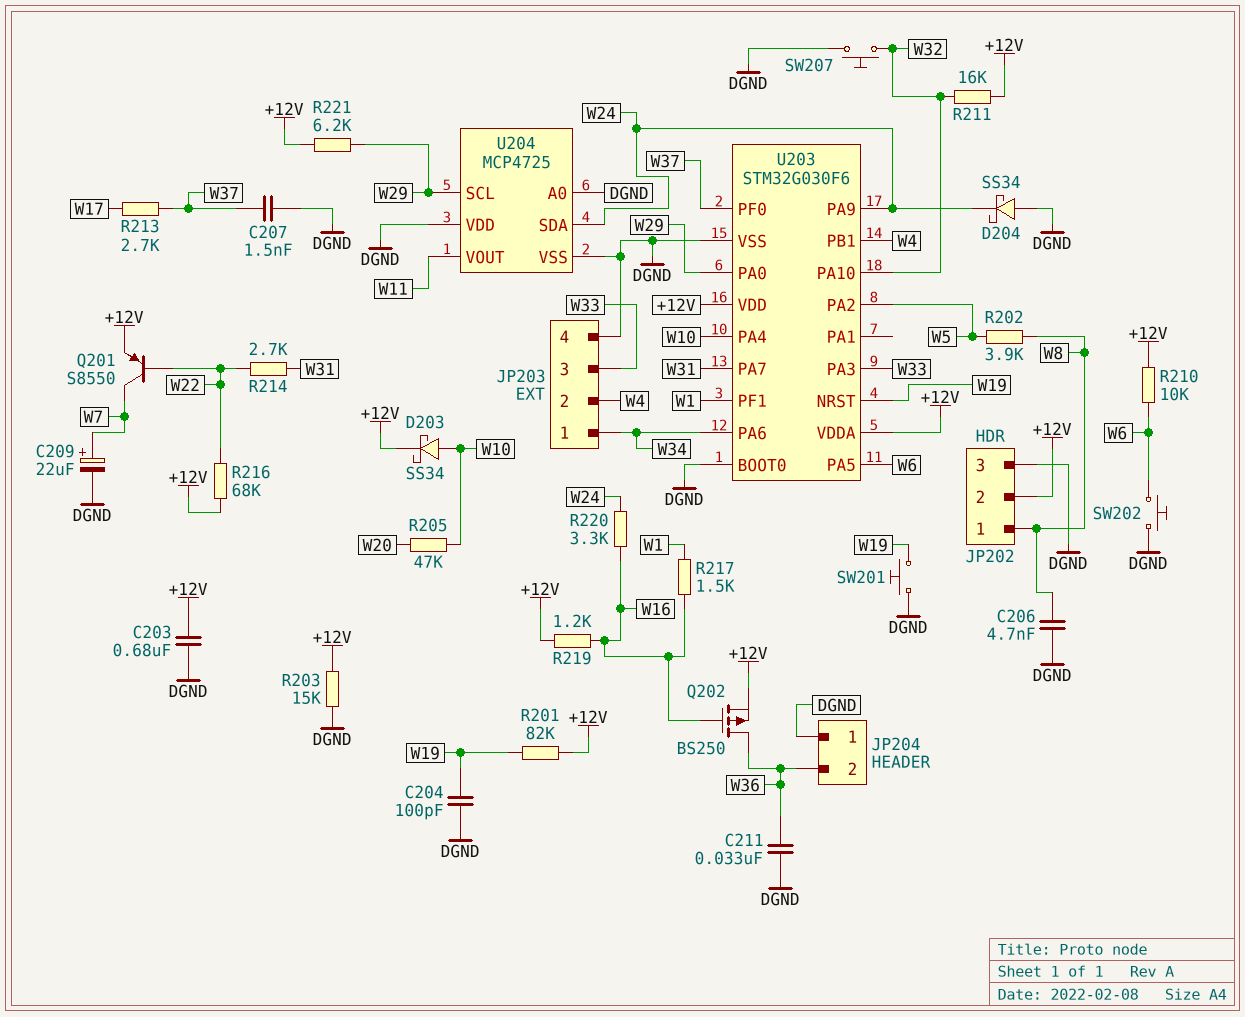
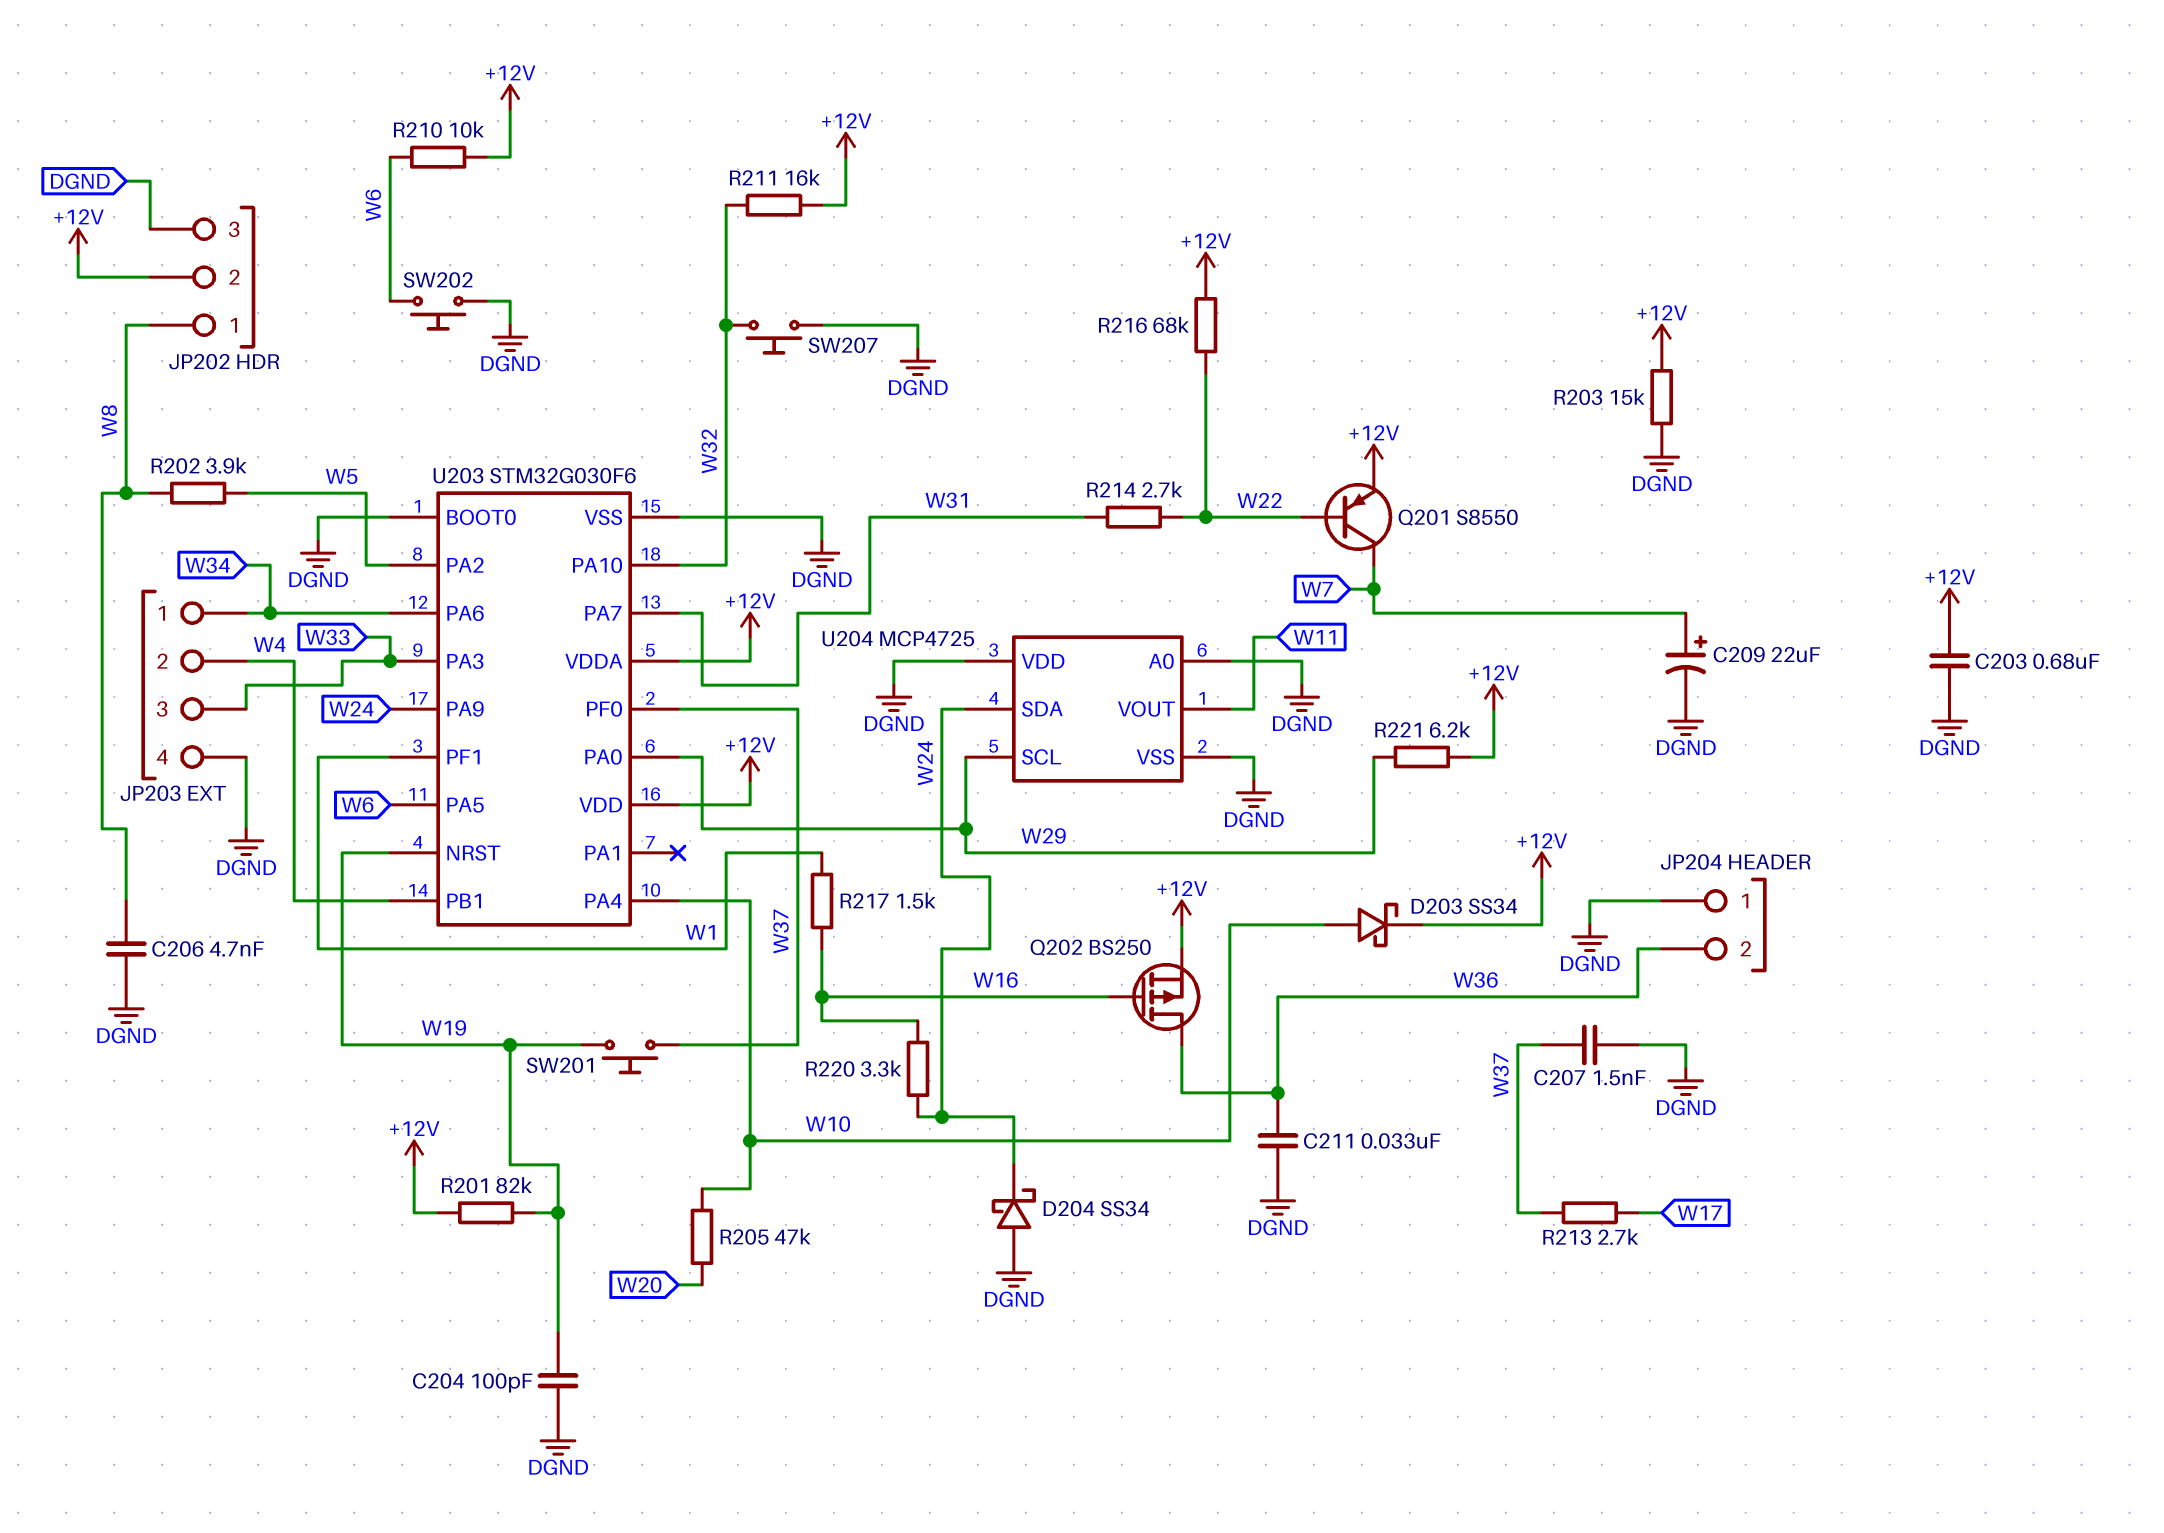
R219: 1.2k (+12V, W16) -> none
SW201: button (DGND, W19) -> button (W19, W37)

